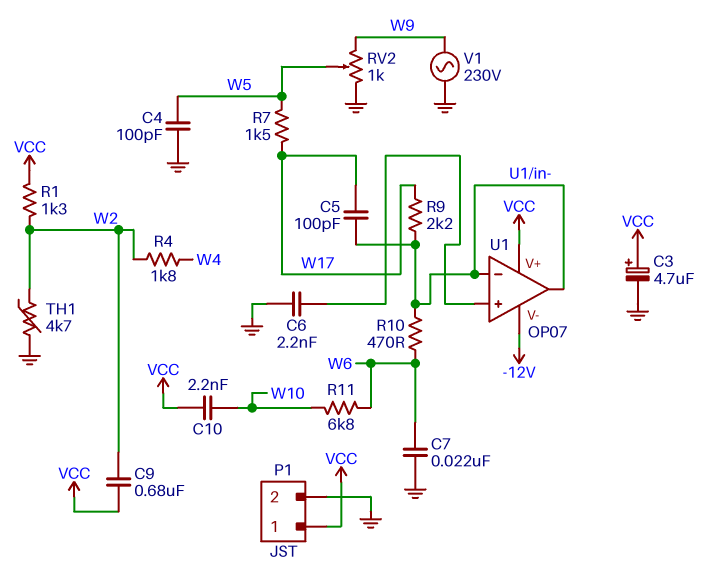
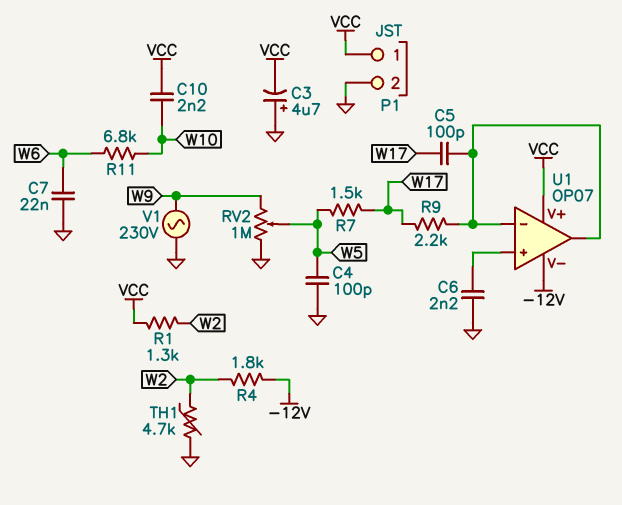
C3: 4.7uF (plus VCC, minus GND) -> 4.7uF (plus GND, minus VCC)
C9: 680nF (VCC, W2) -> none
R4: 1.8k (W2, W4) -> 1.8k (-12V, W2)
R10: 470 (U1/in-, W6) -> none
RV2: 1k (GND, W9, wiper W5) -> 1M (GND, W9, wiper W5)

